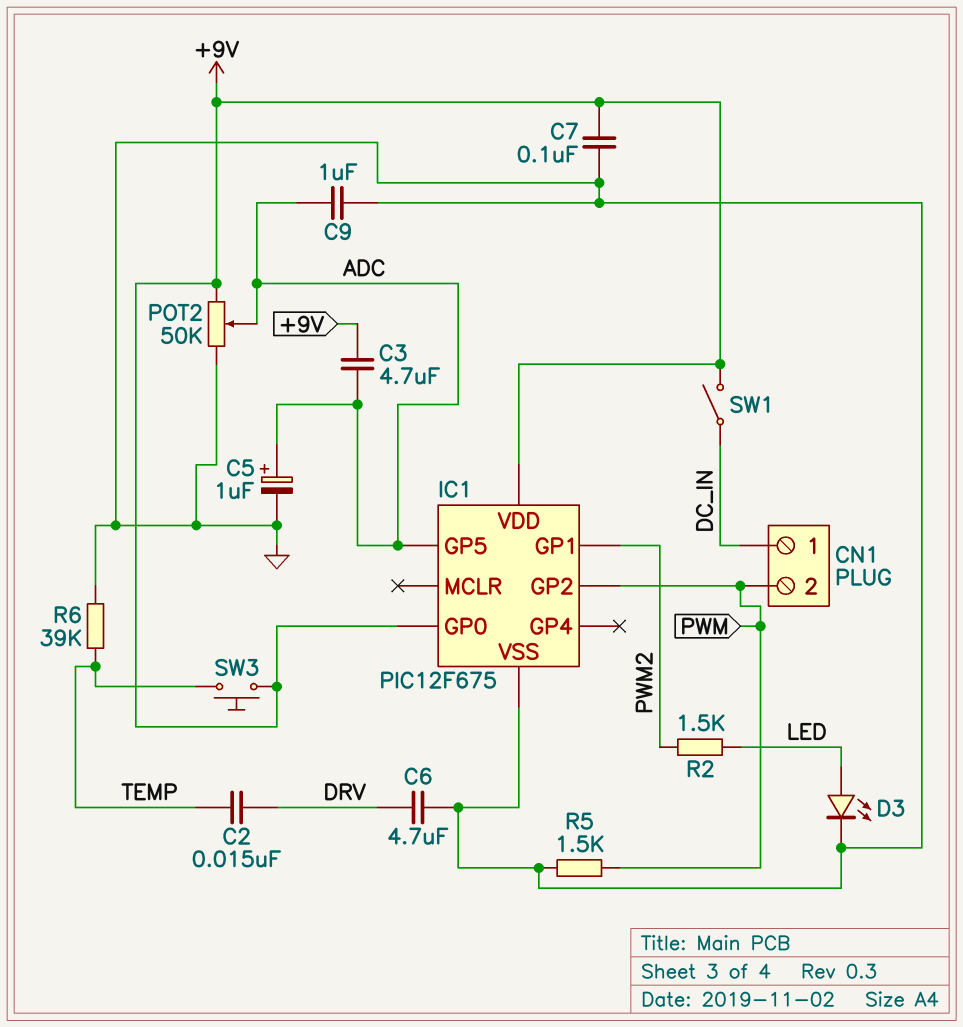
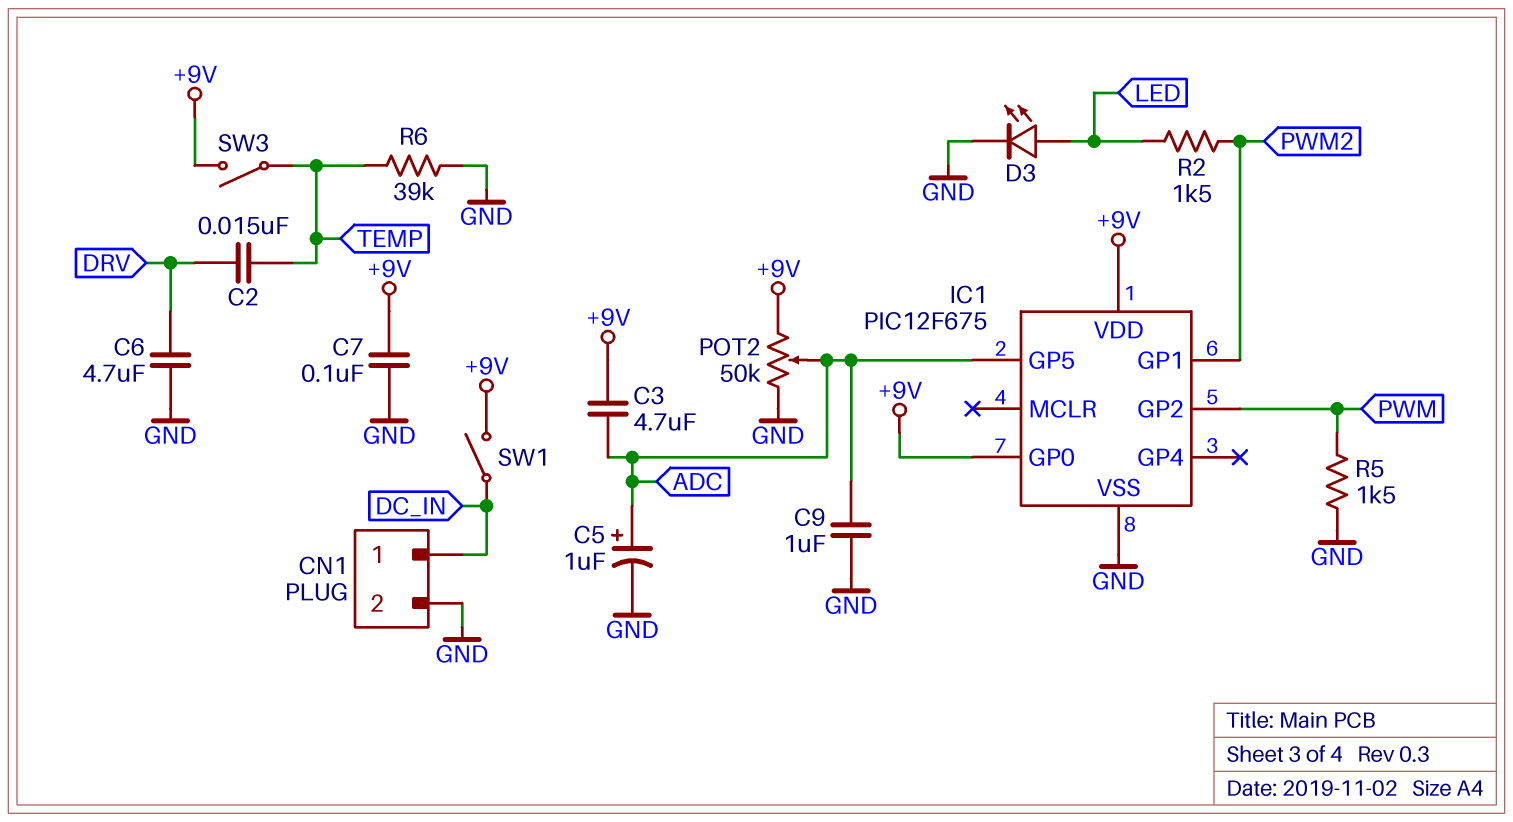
CN1 pin 2: PWM -> GND
SW3: button (+9V, TEMP) -> switch (+9V, TEMP)

